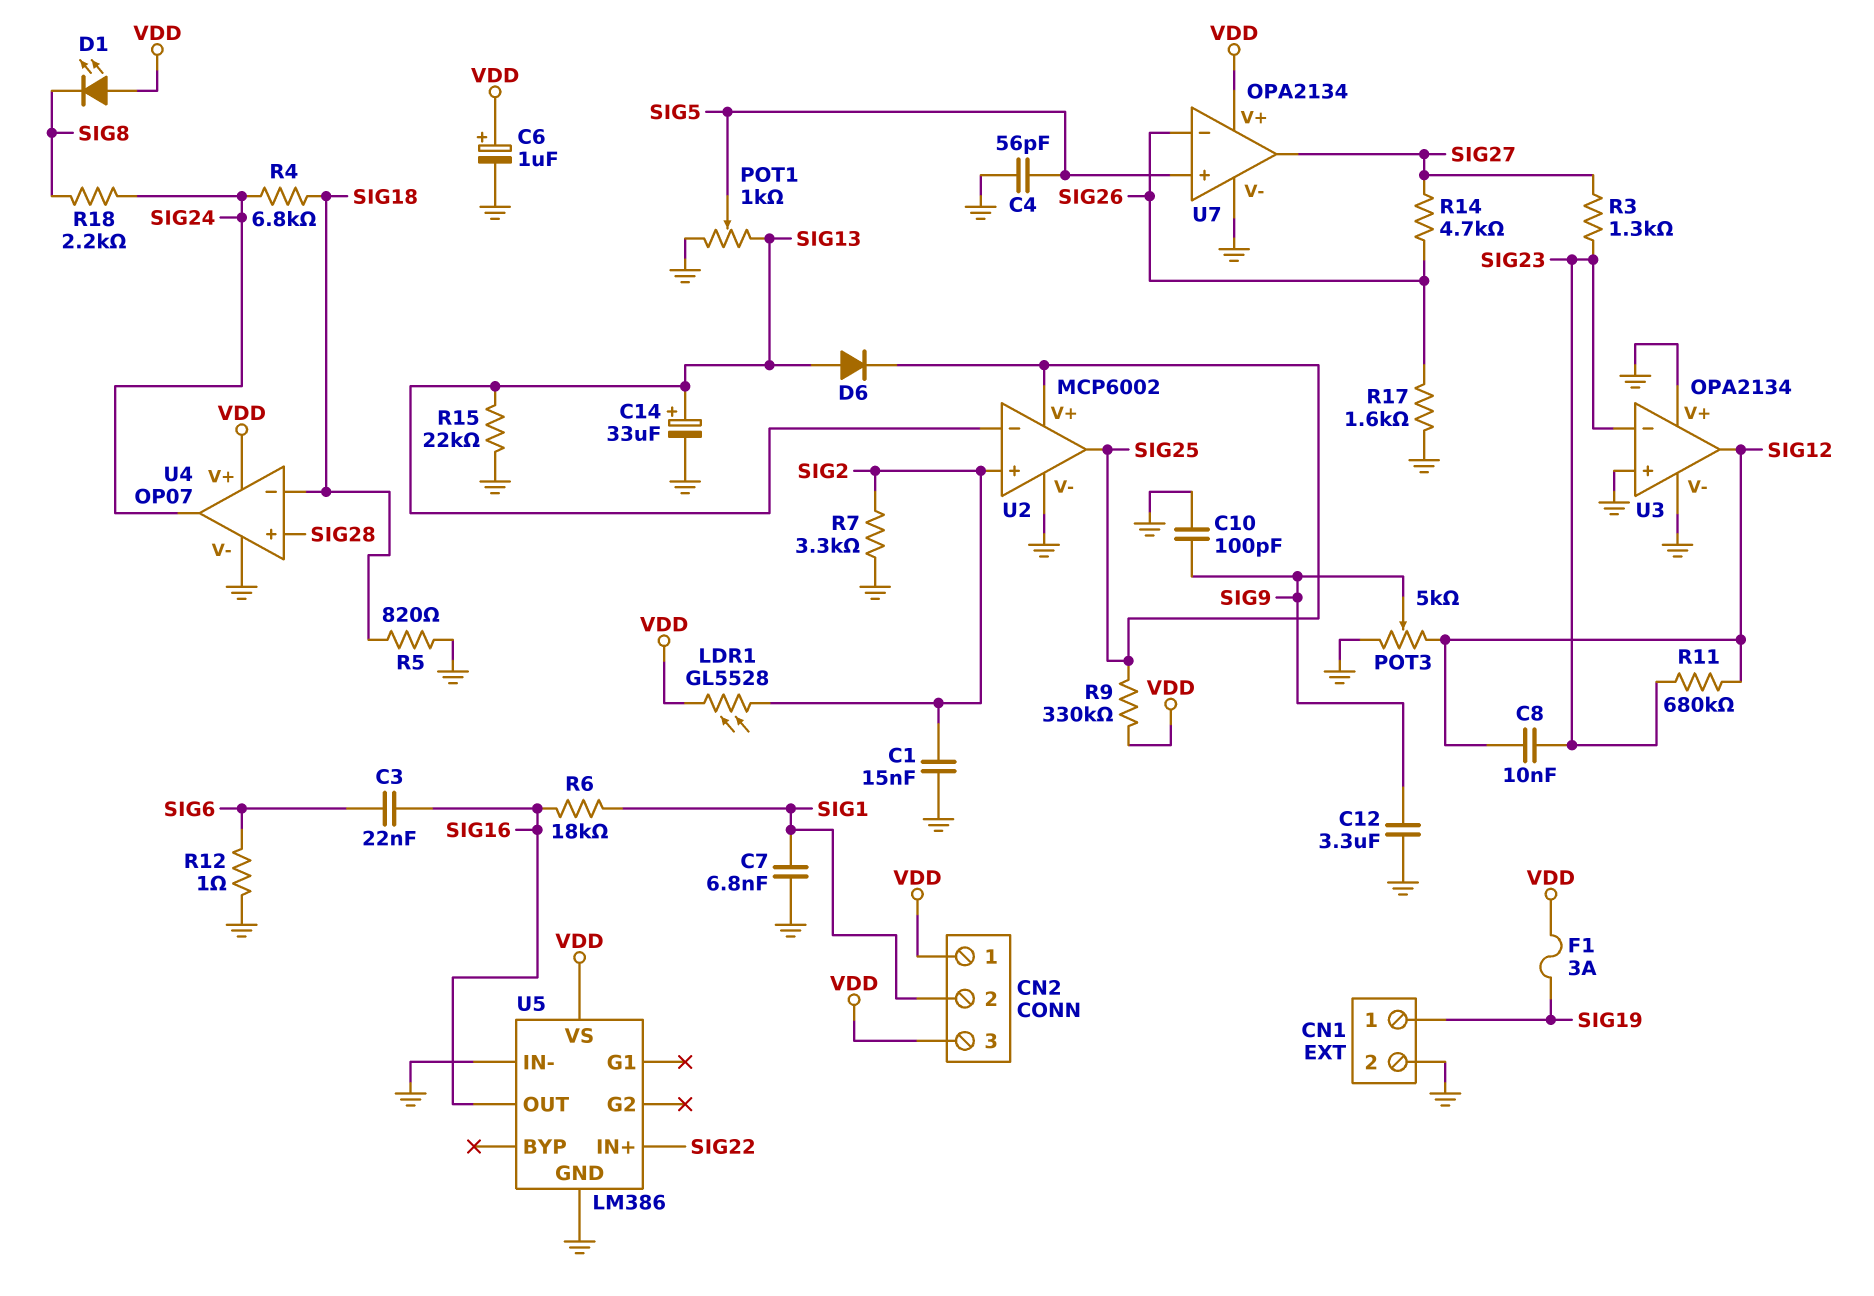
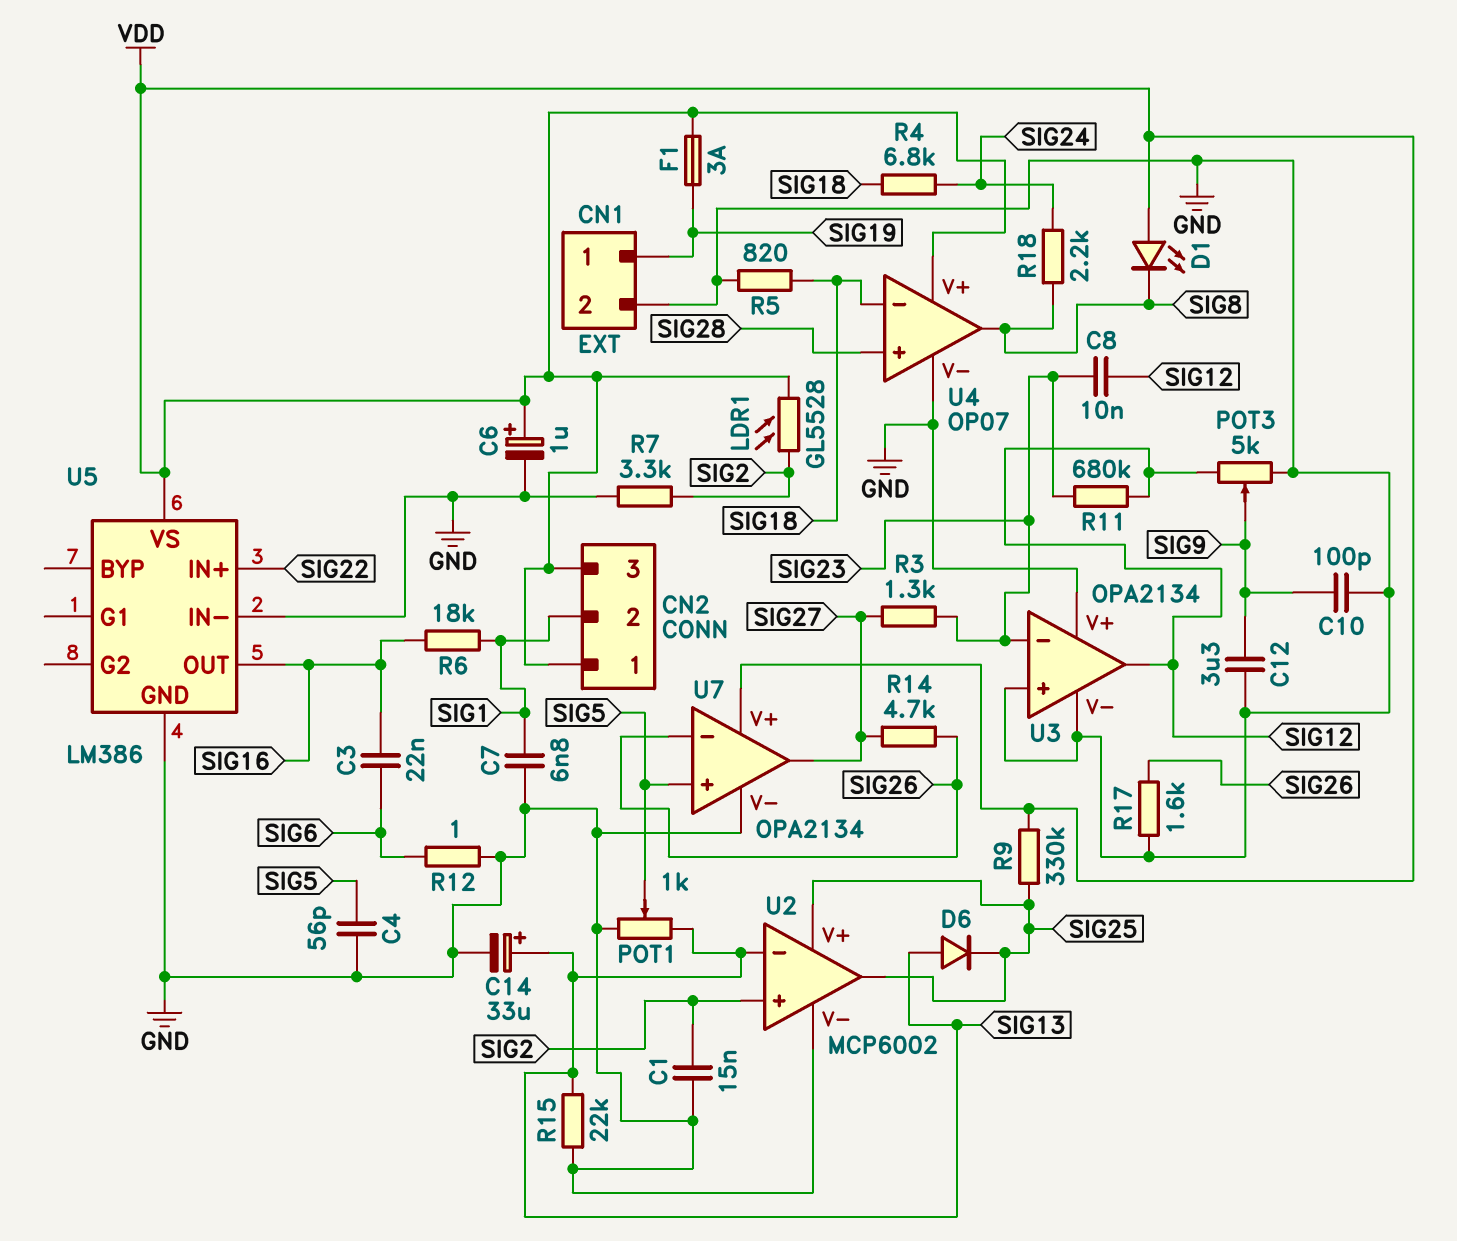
U4 pin out: SIG24 -> SIG8

